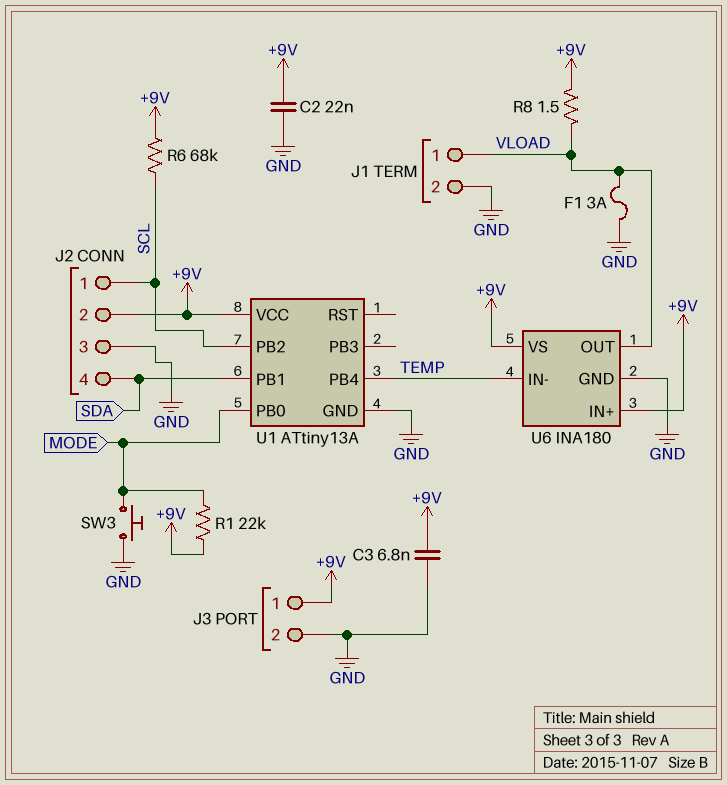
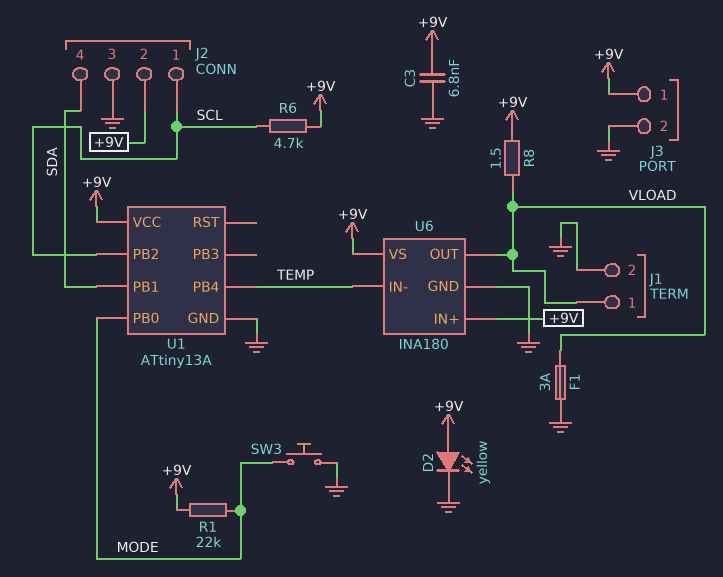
C2: 22nF (+9V, GND) -> none
D2: none -> LED yellow (A +9V, K GND)
R6: 68k (+9V, SCL) -> 4.7k (+9V, SCL)

